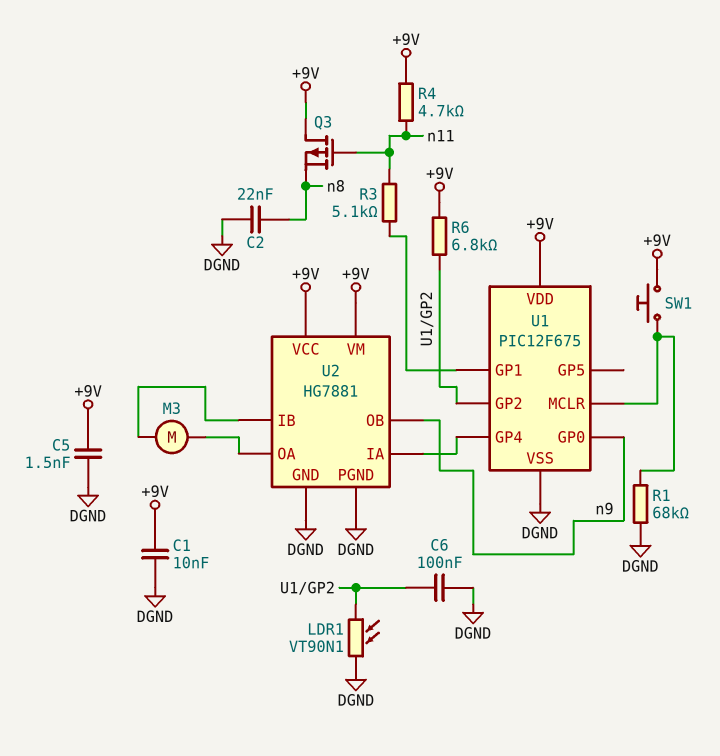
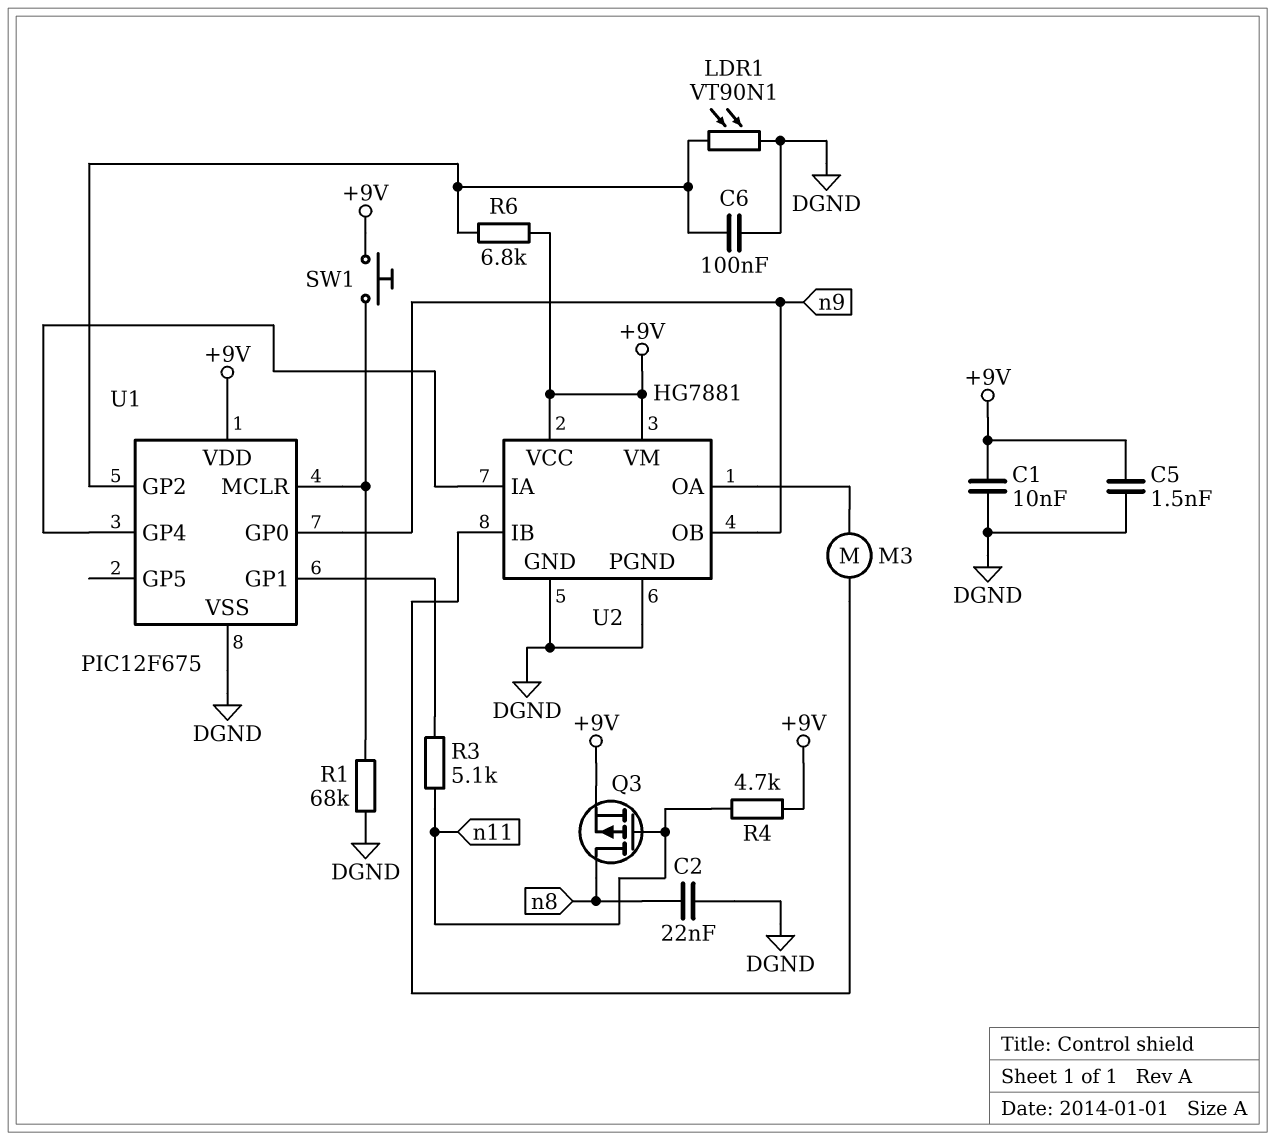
Q3: PMOS (G n11, D +9V, S n8) -> PMOS (G n11, D n8, S +9V)

